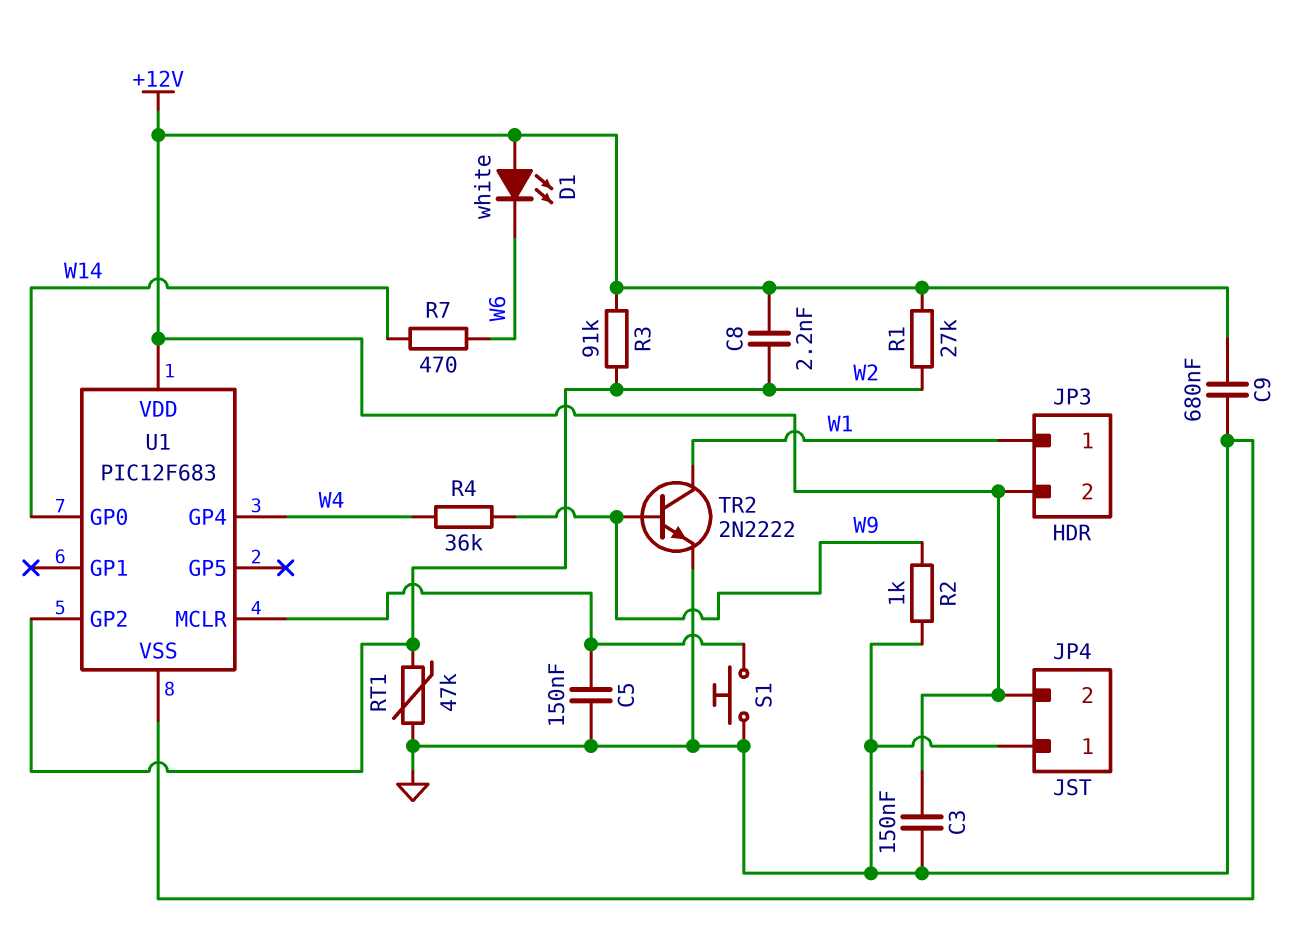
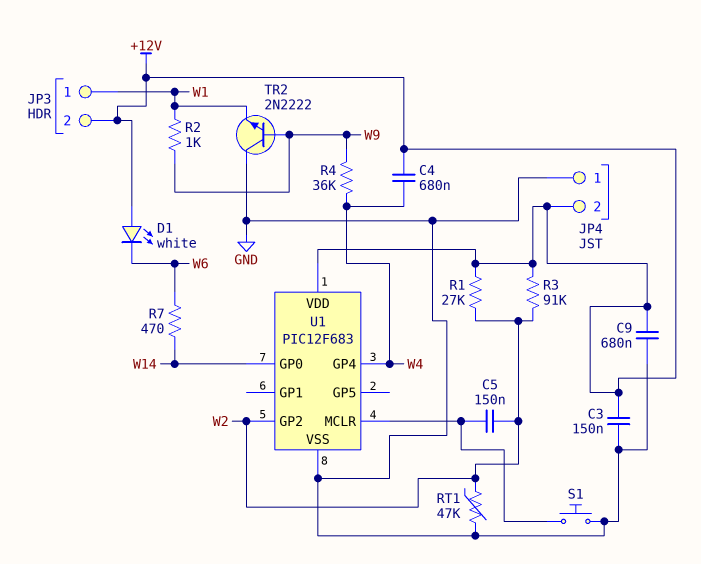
C4: none -> 680nF (+12V, W4)
C5: 150nF (GND, U1/MCLR) -> 150nF (U1/MCLR, W2)
C8: 2.2nF (+12V, W2) -> none
R2: 1k (GND, W9) -> 1k (W1, W9)
TR2: NPN 2N2222 (B W9, C W1, E GND) -> NPN 2N2222 (B W9, C GND, E W1)

